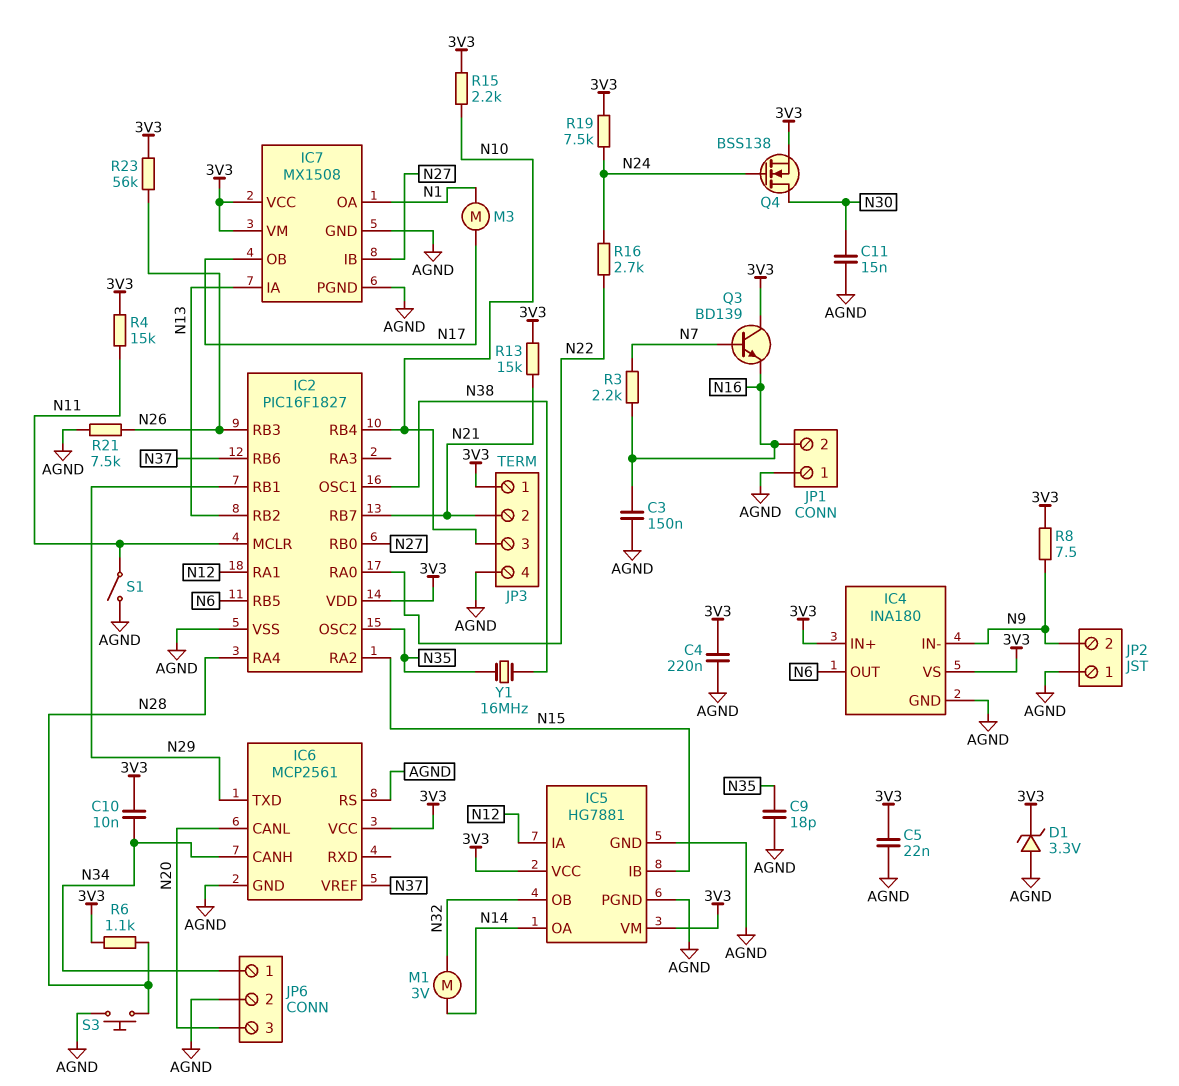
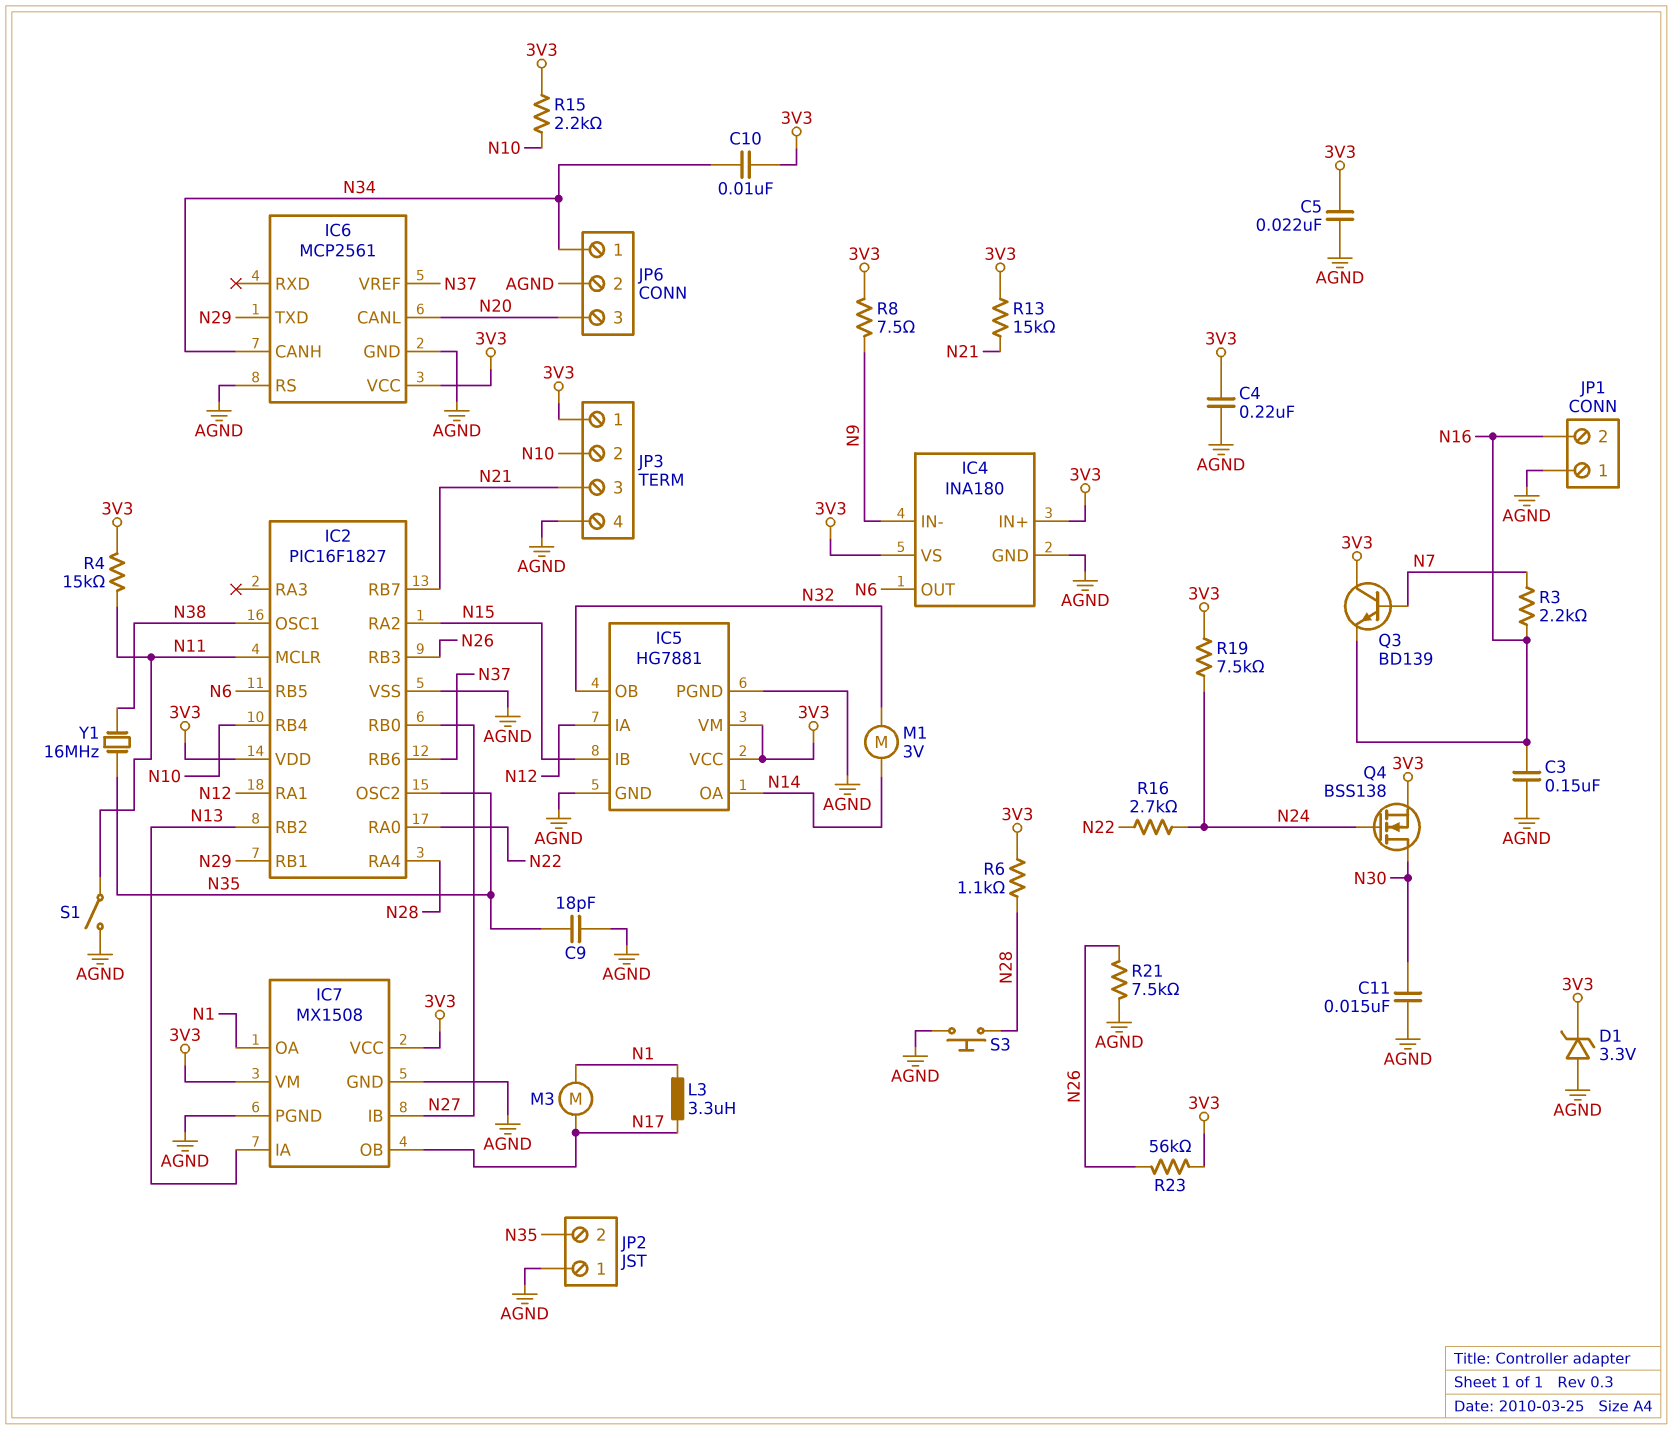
JP2 pin 2: N9 -> N35
JP3 pin 2: N21 -> N10
JP3 pin 3: N10 -> N21
L3: none -> 3.3uH (N1, N17)

